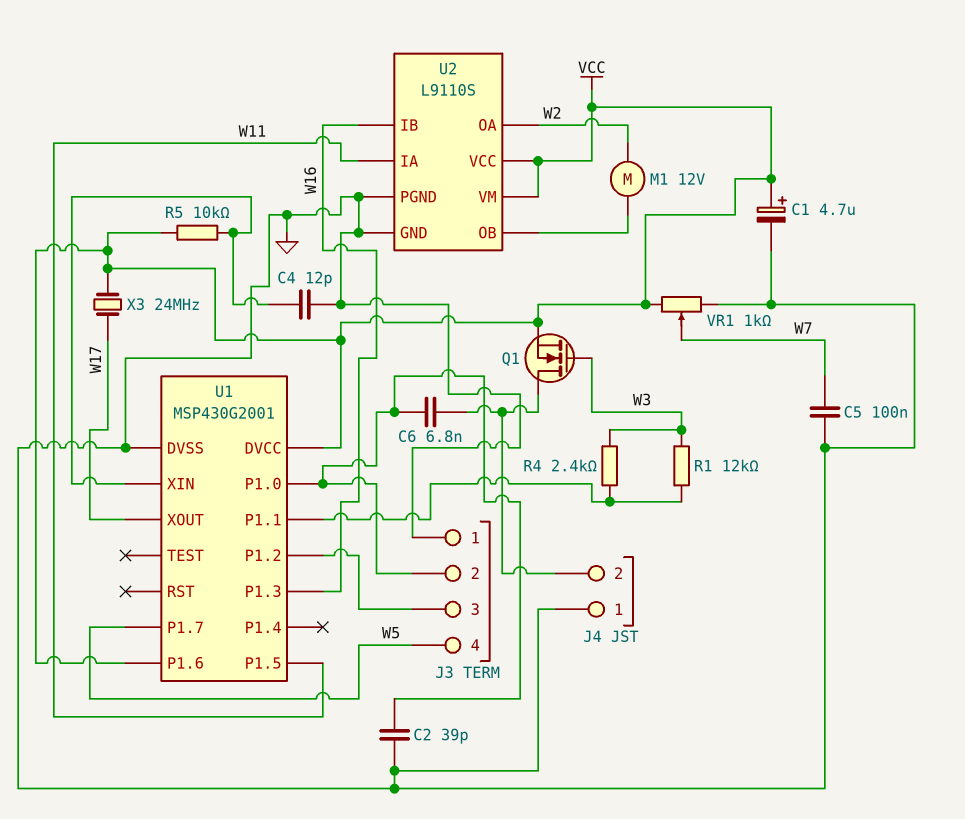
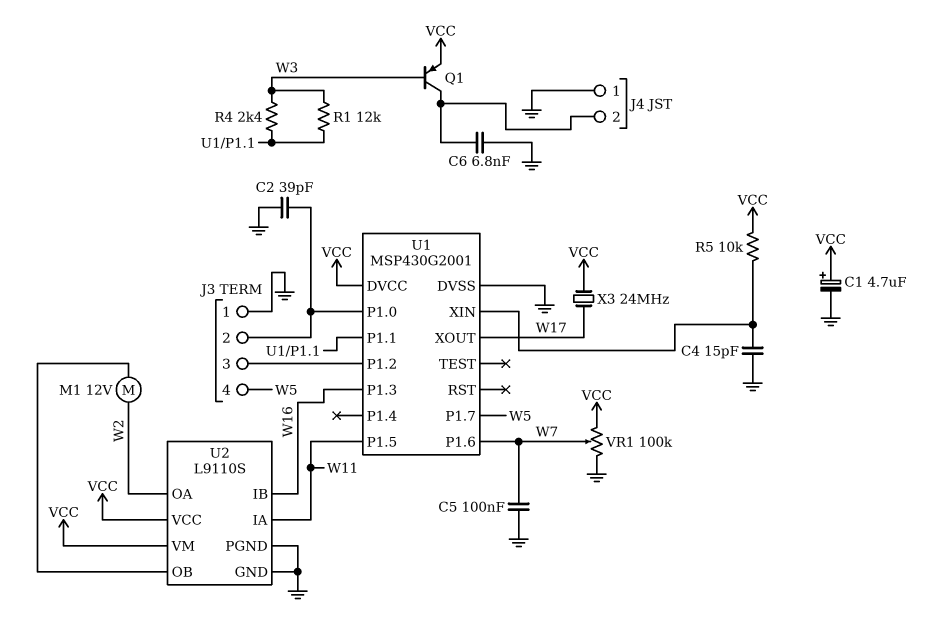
C4: 12pF (GND, U1/XIN) -> 15pF (GND, U1/XIN)
C6: 6.8nF (J3/2, J4/2) -> 6.8nF (GND, J4/2)
Q1: NMOS (G W3, D J4/2, S VCC) -> PNP (B W3, C J4/2, E VCC)
U1 pin P1.6: VCC -> W7
VR1: 1k (GND, VCC, wiper W7) -> 100k (GND, VCC, wiper W7)

